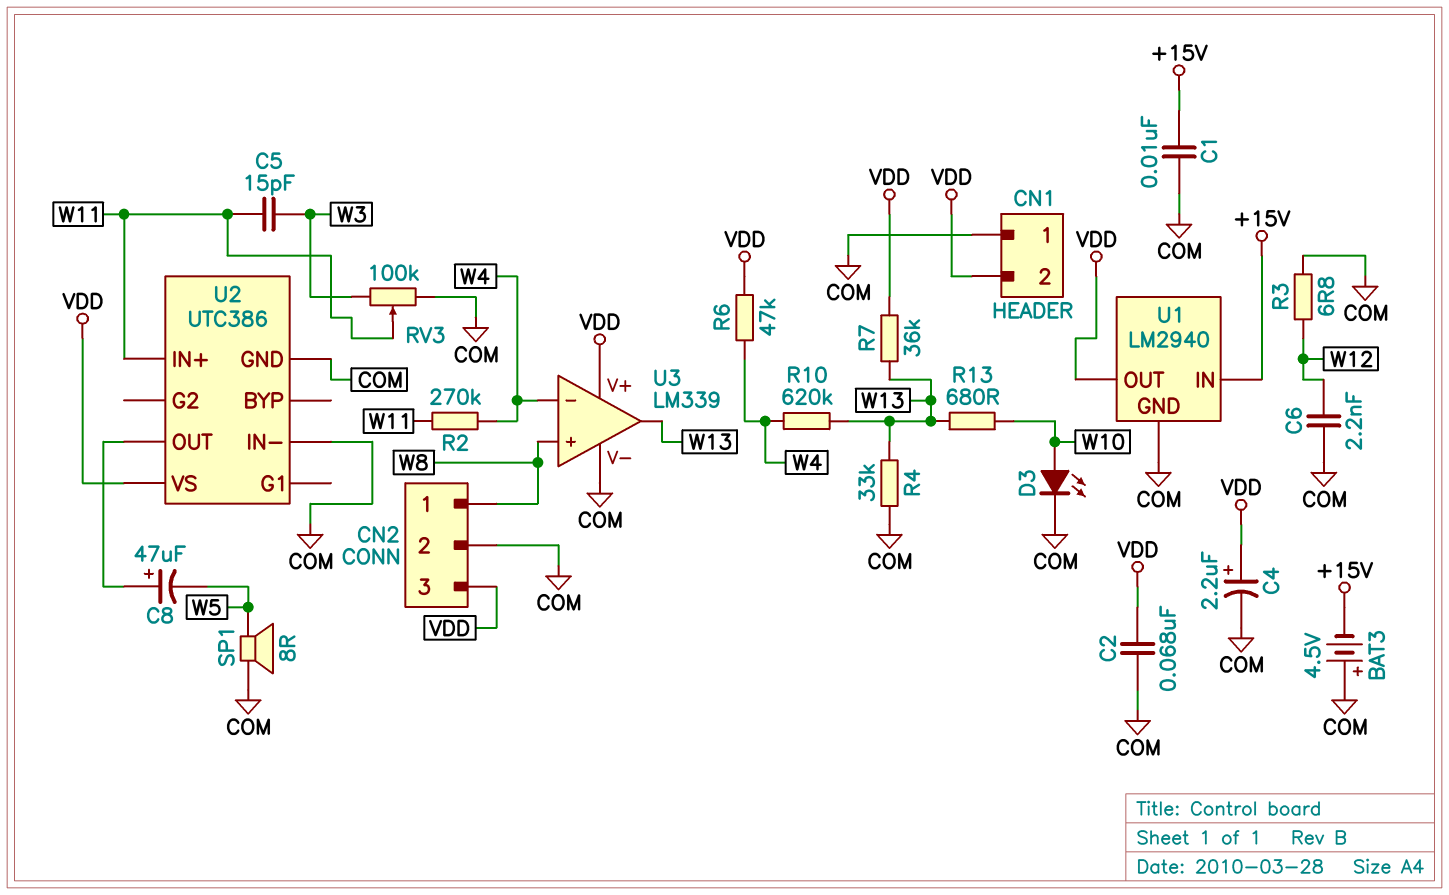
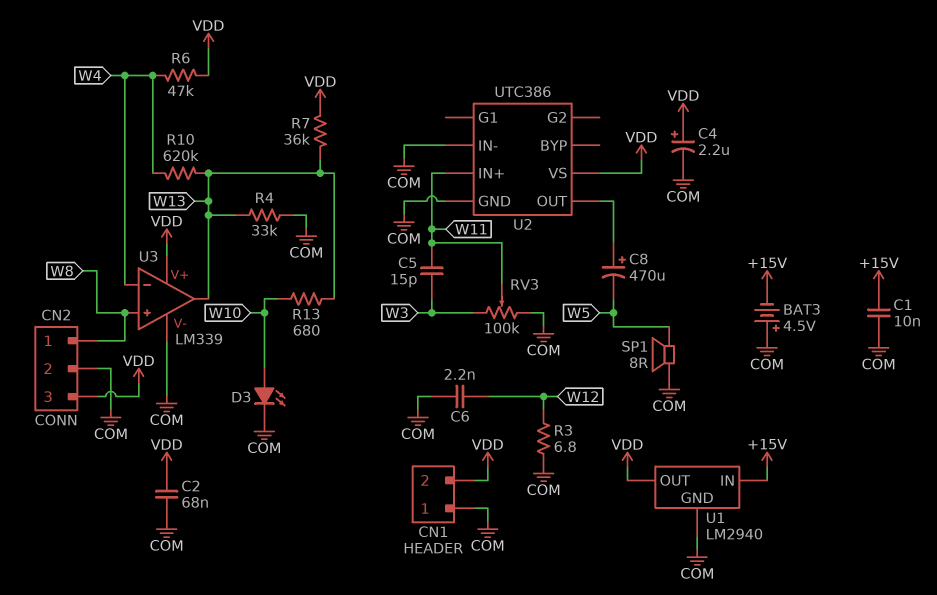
C8: 47uF (plus U2/OUT, minus W5) -> 470uF (plus U2/OUT, minus W5)
R2: 270k (W4, W11) -> none

